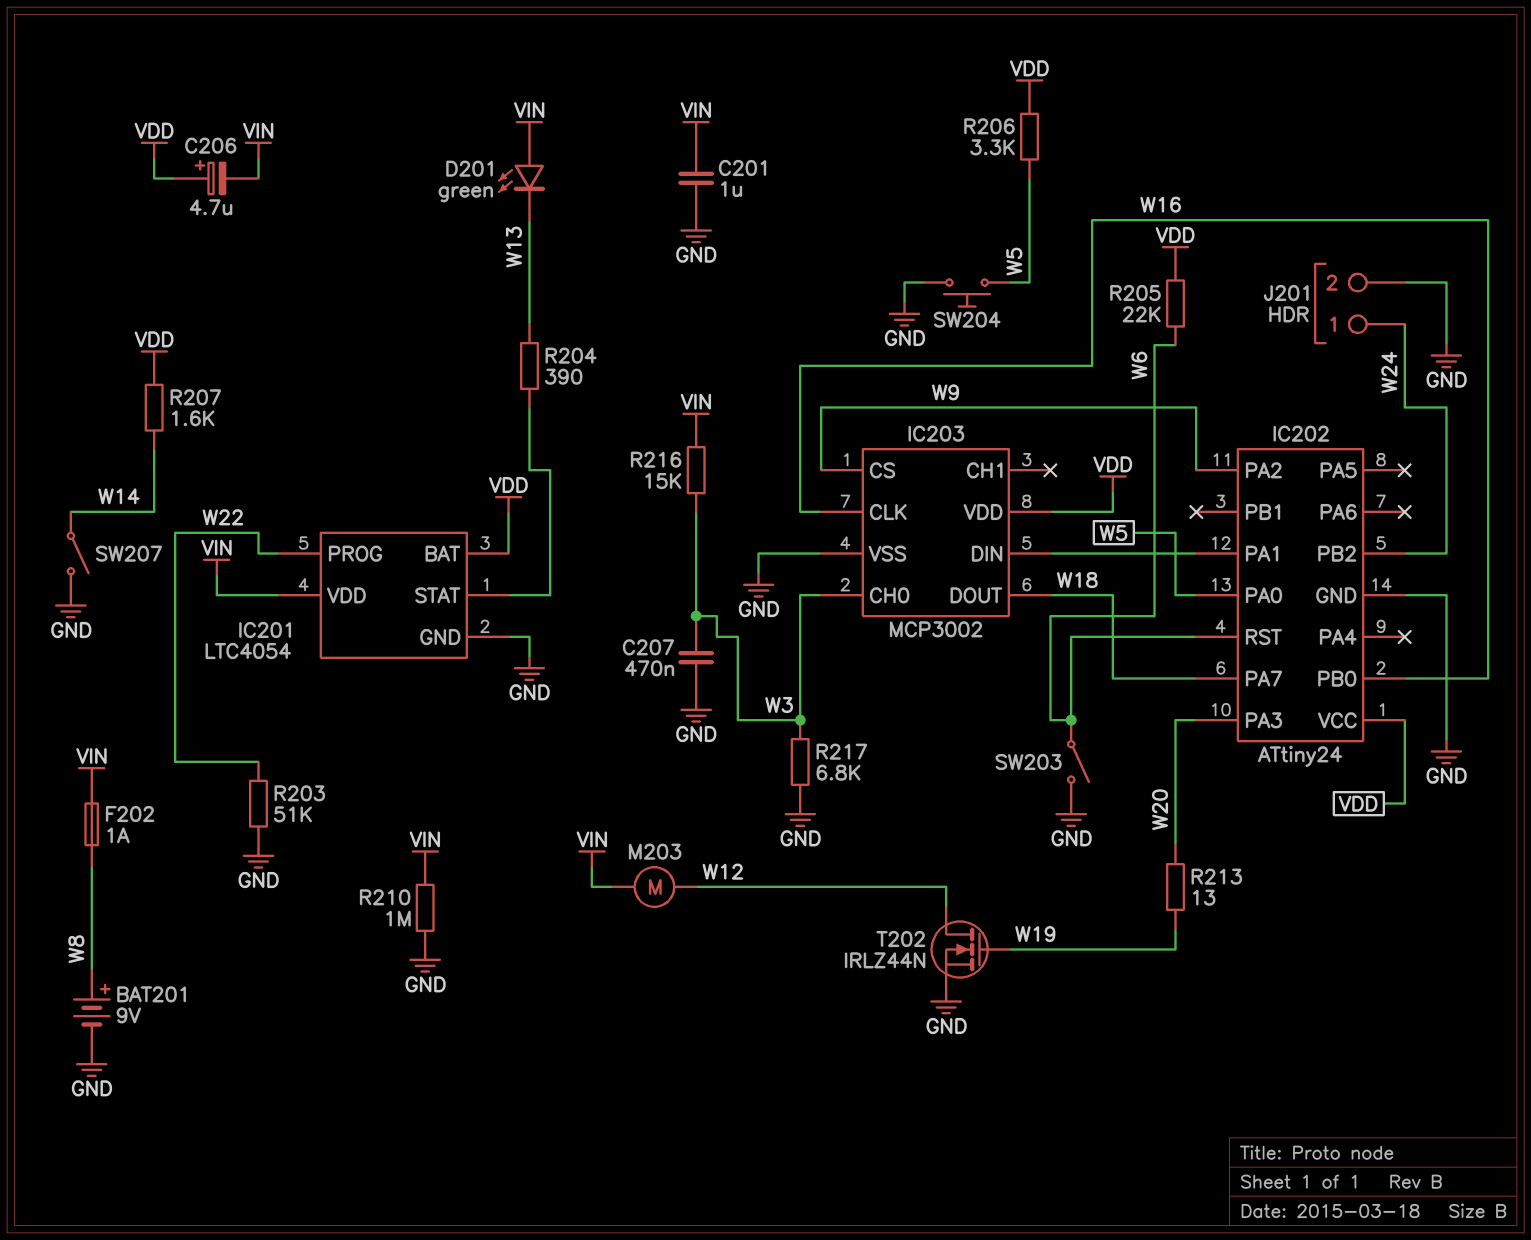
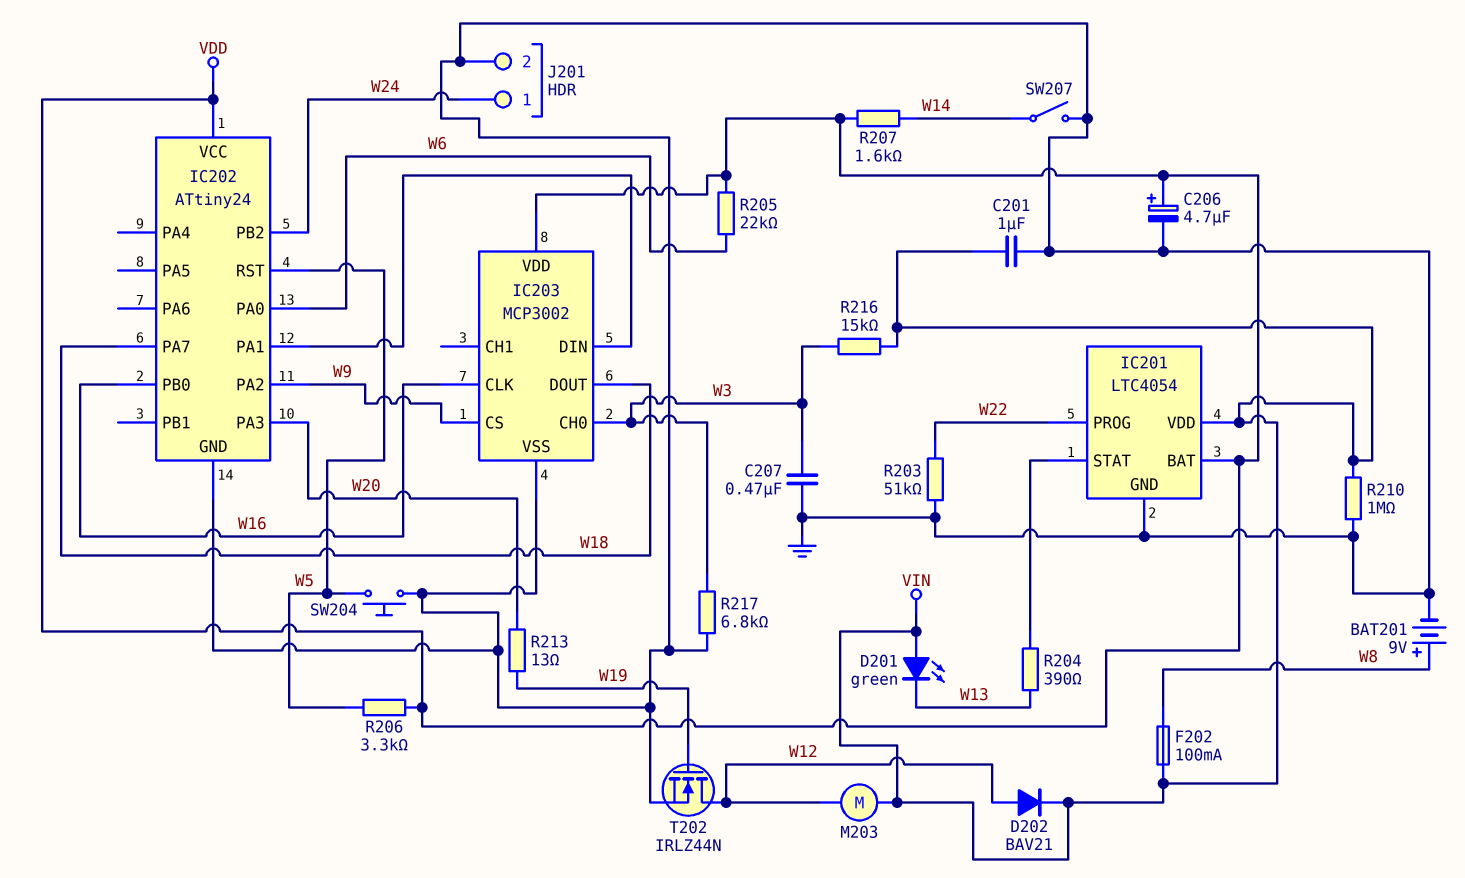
C206: 4.7uF (plus VDD, minus VIN) -> 4.7uF (plus VDD, minus GND)
D202: none -> diode BAV21 (A W12, K VIN)
F202: 1A (VIN, W8) -> 100mA (VIN, W8)
IC202 pin PA0: W5 -> W6
IC202 pin RST: W6 -> W5
SW203: switch (GND, W6) -> none

